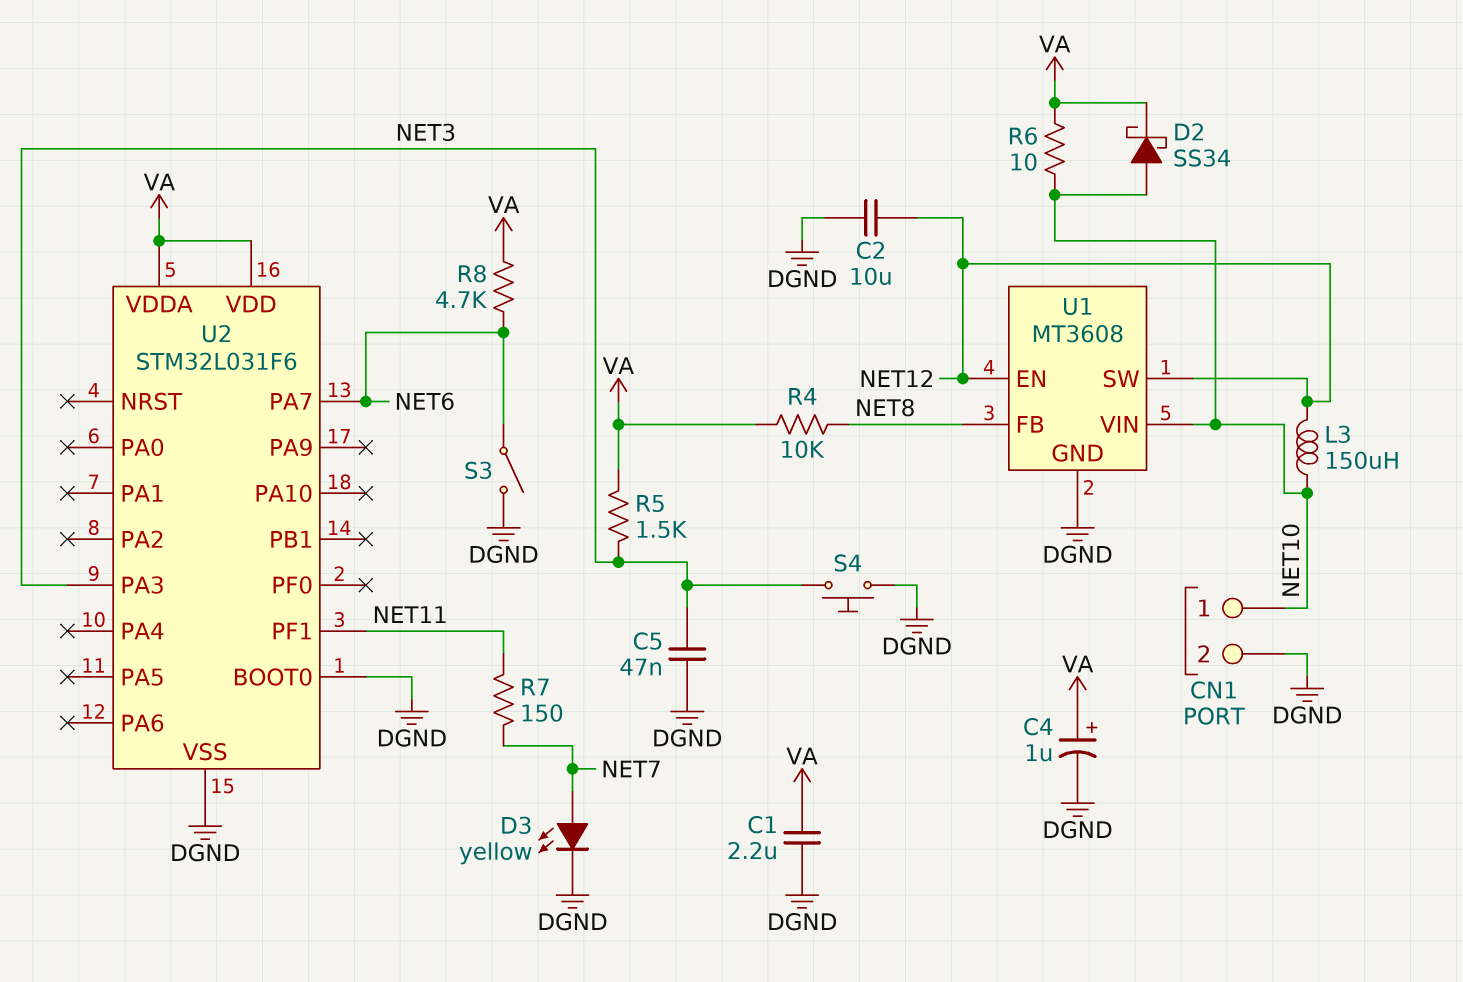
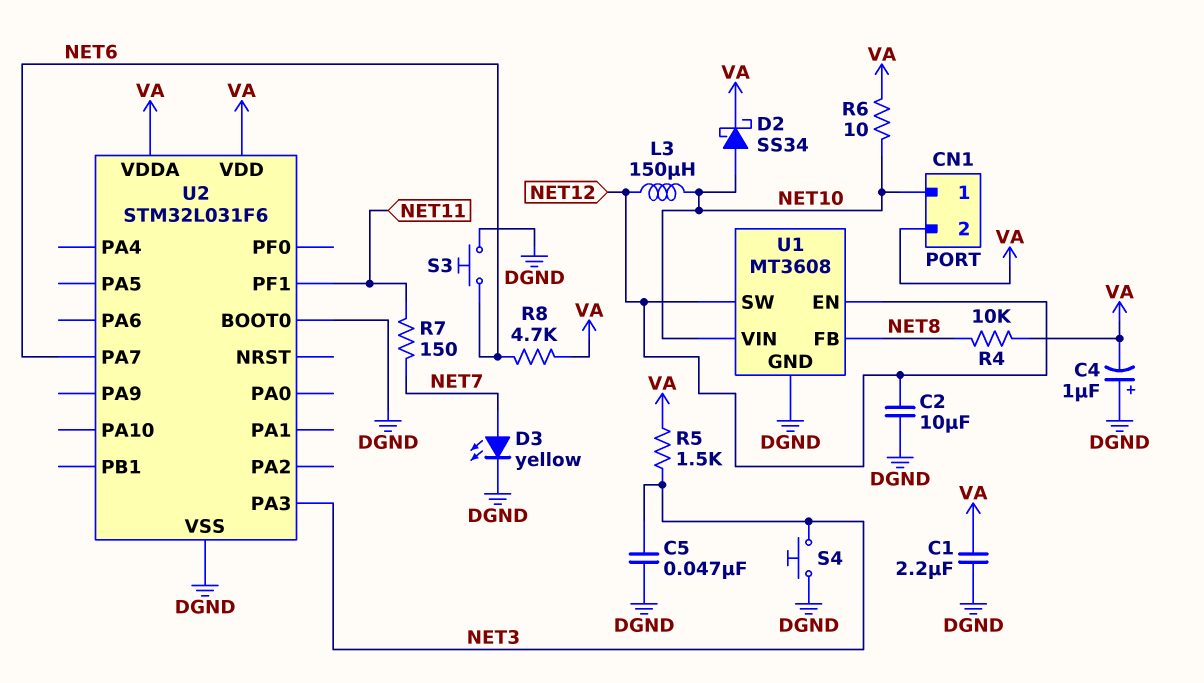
C4: 1uF (plus VA, minus DGND) -> 1uF (plus DGND, minus VA)
CN1 pin 2: DGND -> VA
S3: switch (DGND, NET6) -> button (DGND, NET6)

